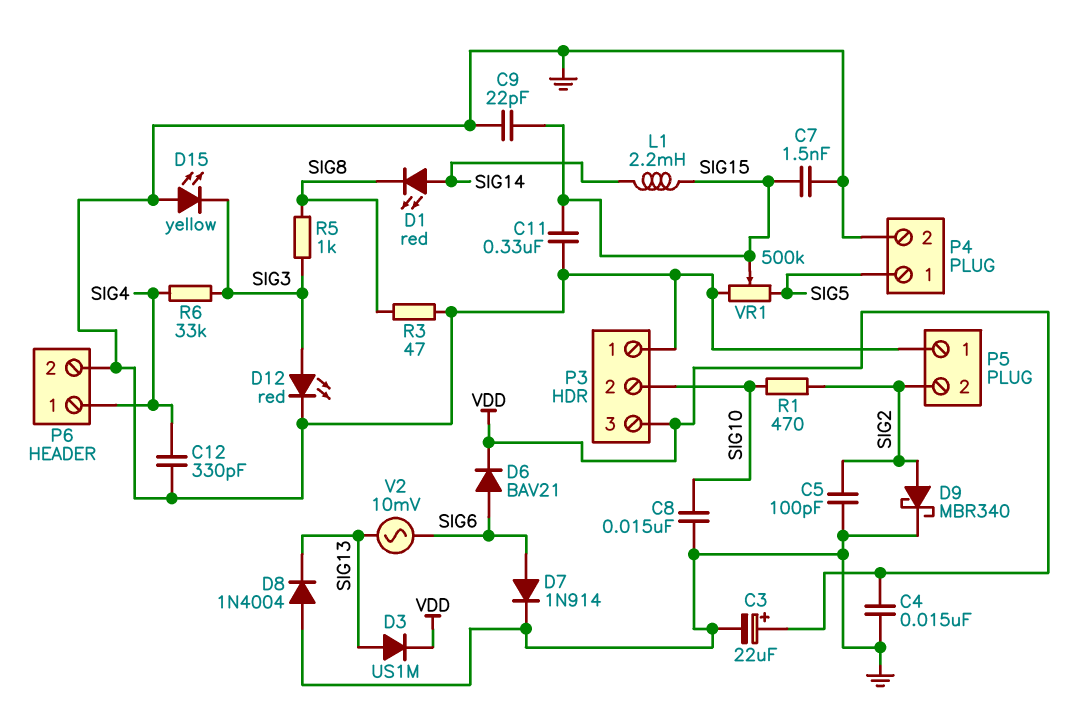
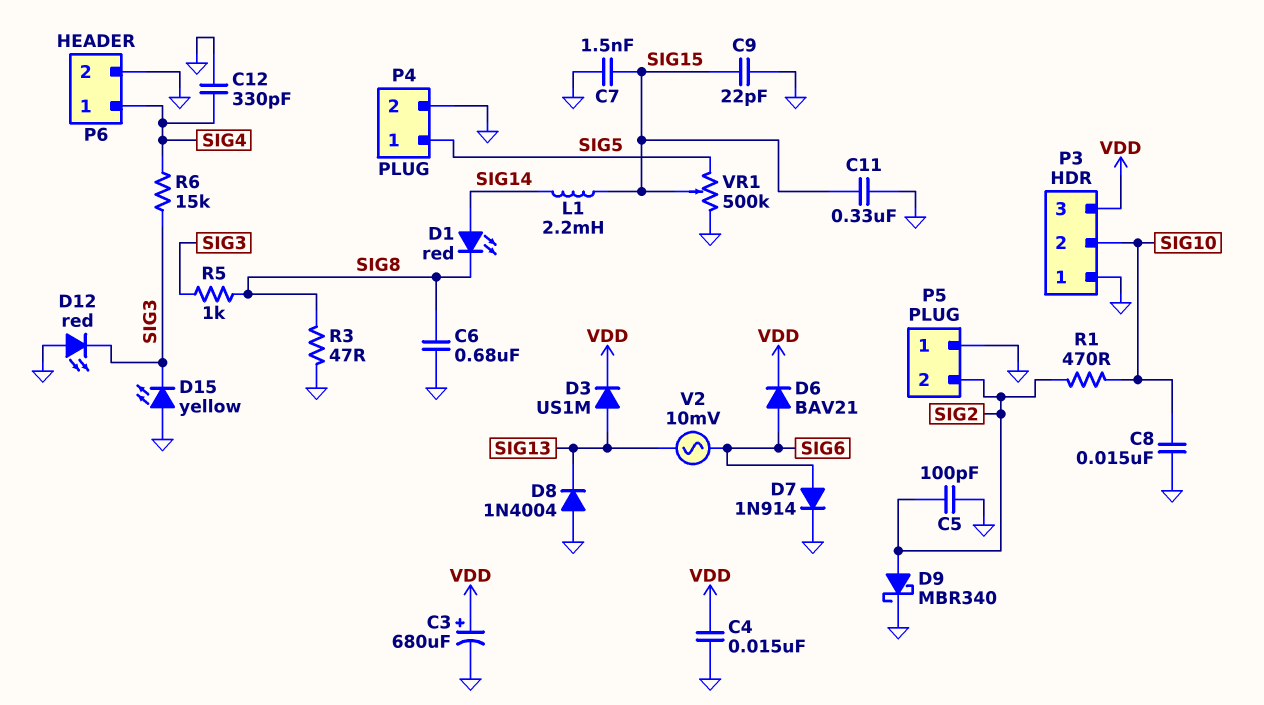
C3: 22uF (plus VDD, minus GND) -> 680uF (plus VDD, minus GND)
C6: none -> 680nF (GND, SIG8)
D12: LED red (A SIG3, K GND) -> LED red (A GND, K SIG3)
R6: 33k (SIG3, SIG4) -> 15k (SIG3, SIG4)

